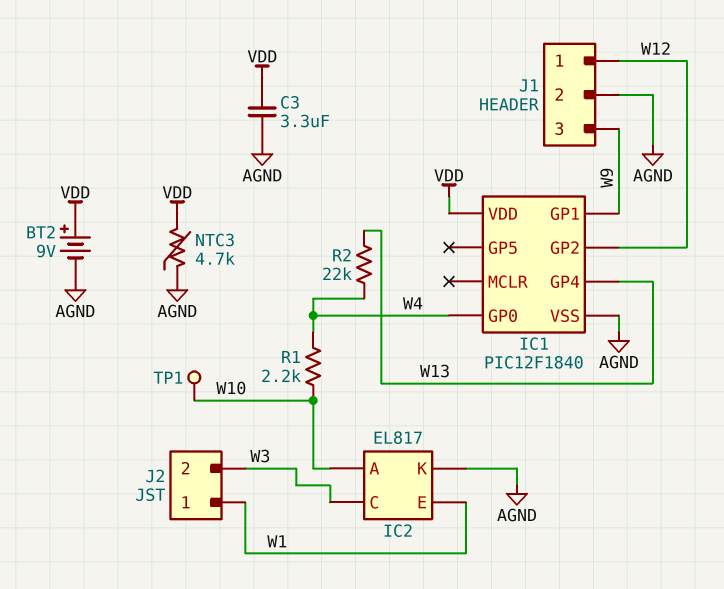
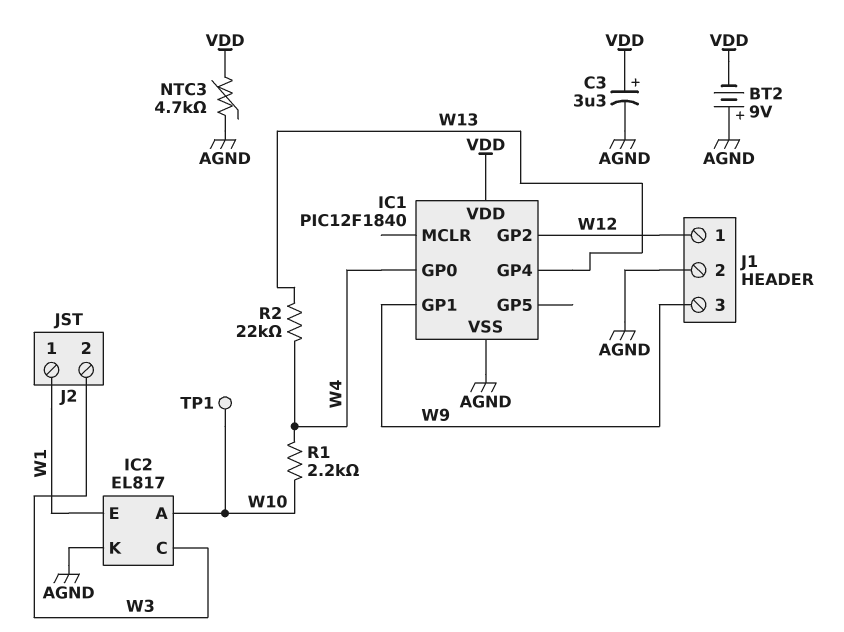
BT2: 9V (plus VDD, minus AGND) -> 9V (plus AGND, minus VDD)
C3: 3.3uF (AGND, VDD) -> 3.3uF (plus VDD, minus AGND)

